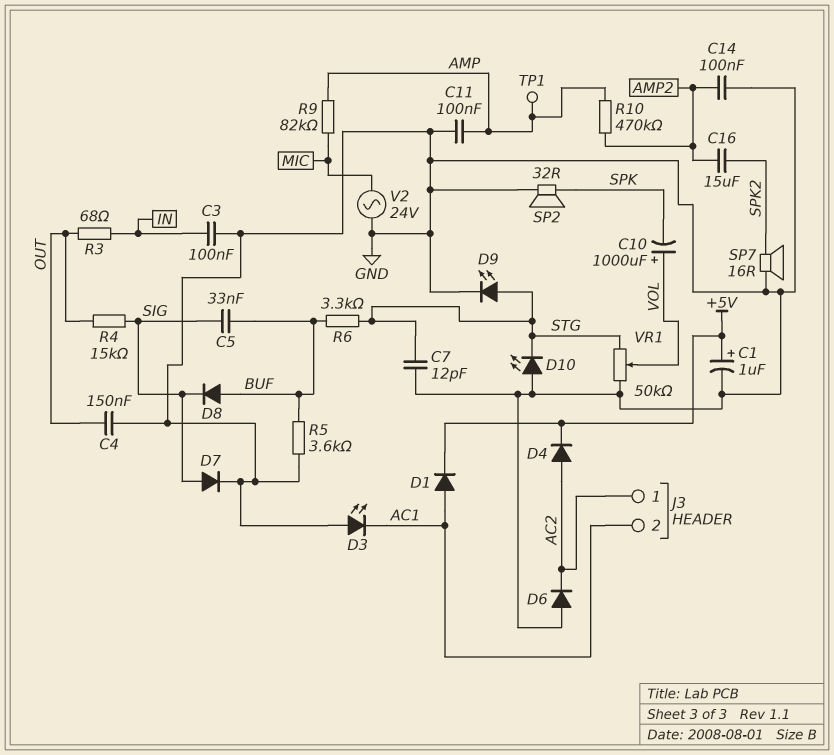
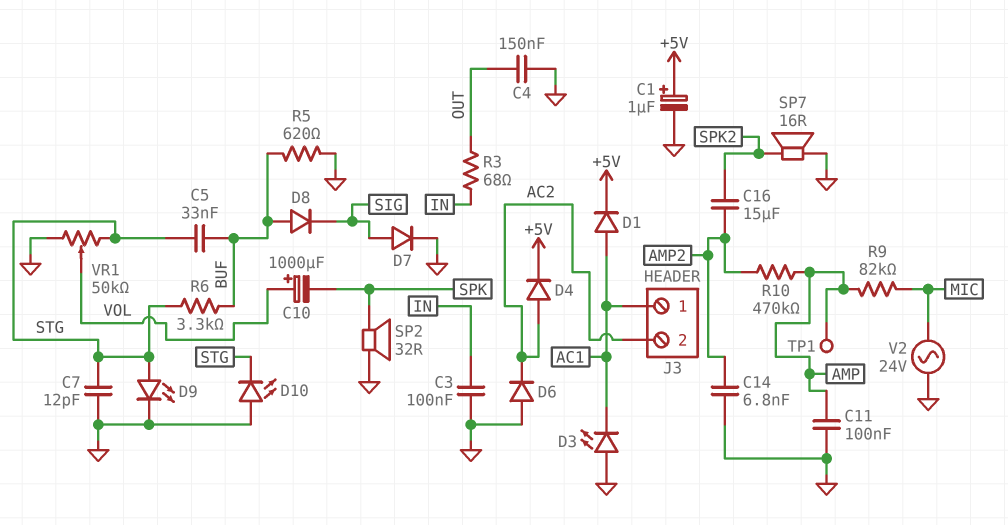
C5: 33nF (BUF, SIG) -> 33nF (BUF, STG)
C14: 100nF (AMP2, GND) -> 6.8nF (AMP2, GND)
J3 pin 1: AC2 -> AC1
J3 pin 2: AC1 -> AC2
R4: 15k (OUT, SIG) -> none
R5: 3.6k (BUF, GND) -> 620 (BUF, GND)

